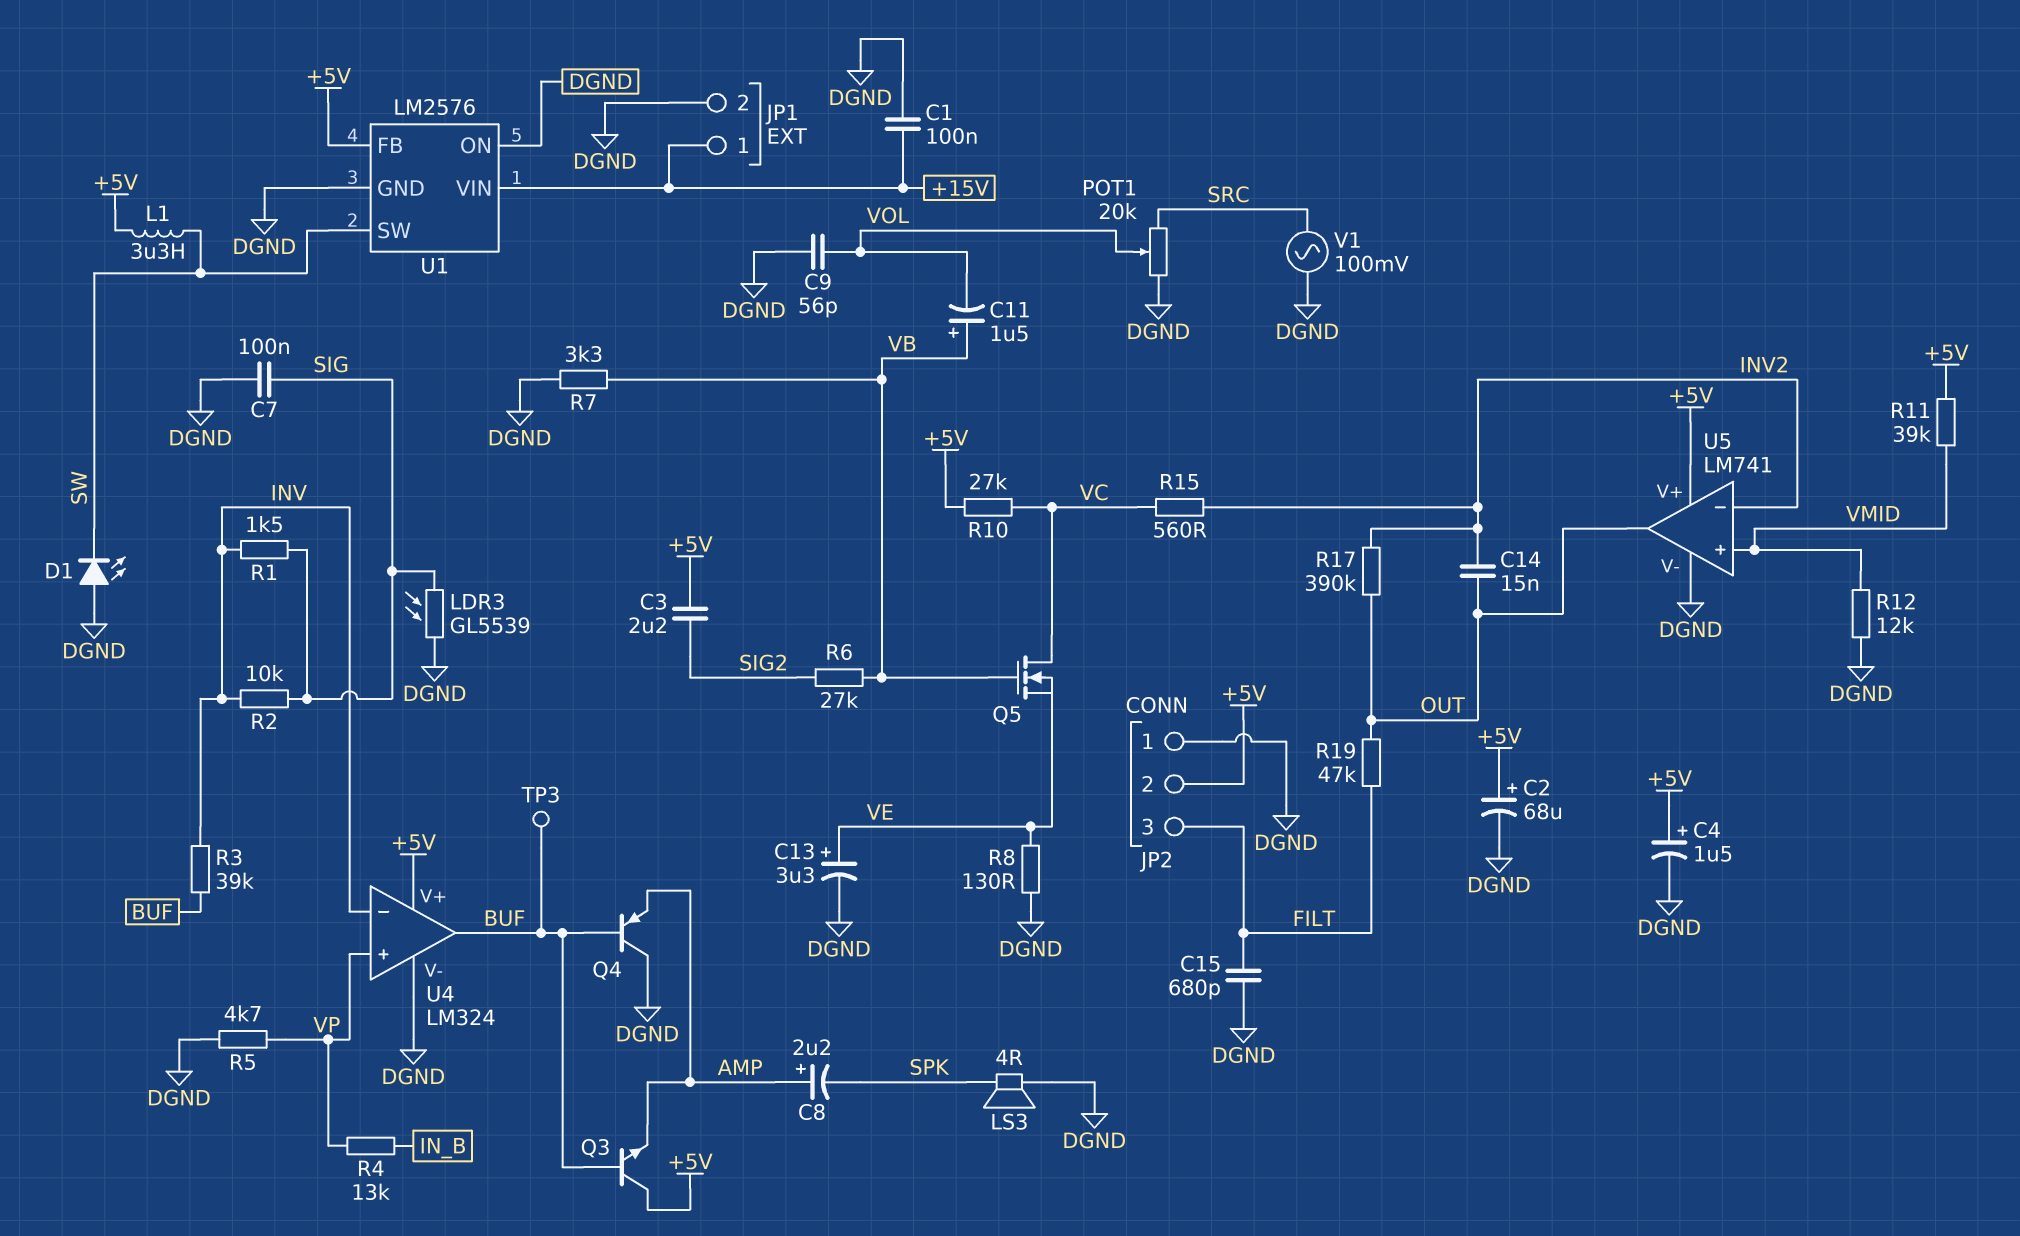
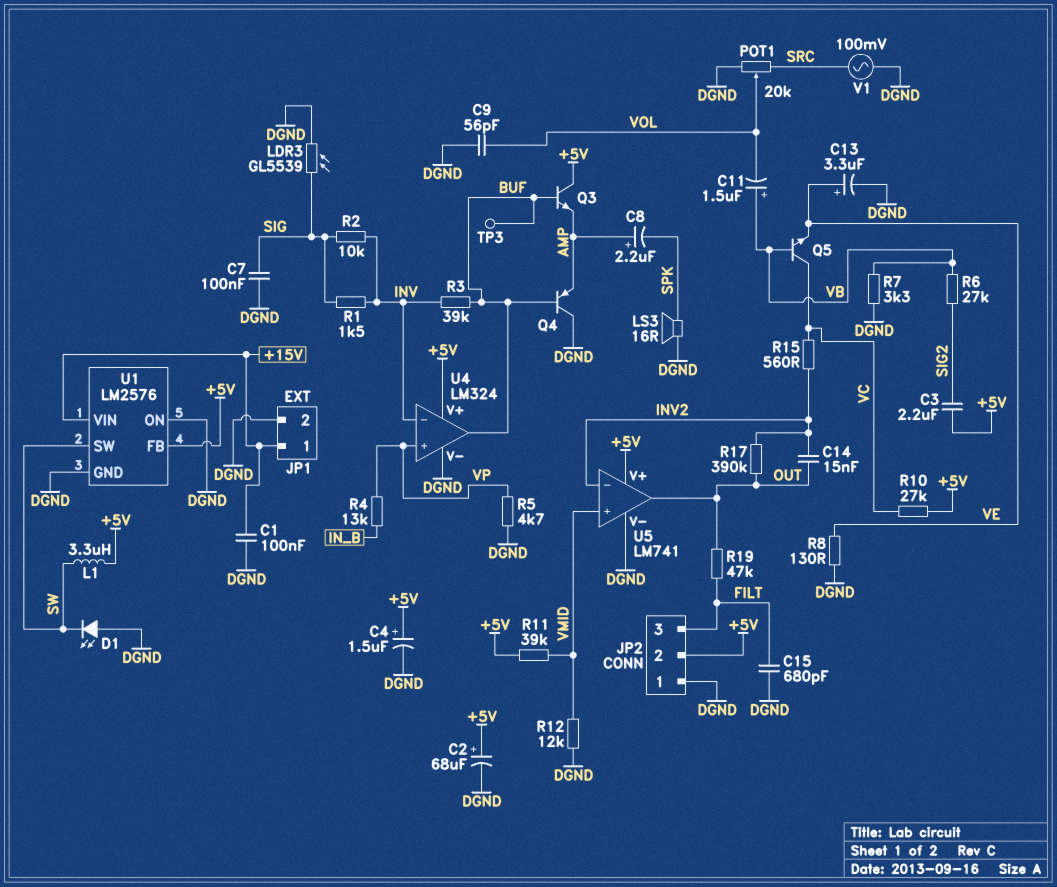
LS3: speaker 4R (DGND, SPK) -> speaker 16R (DGND, SPK)
Q5: NMOS (G VB, D VC, S VE) -> NPN (B VB, C VC, E VE)

